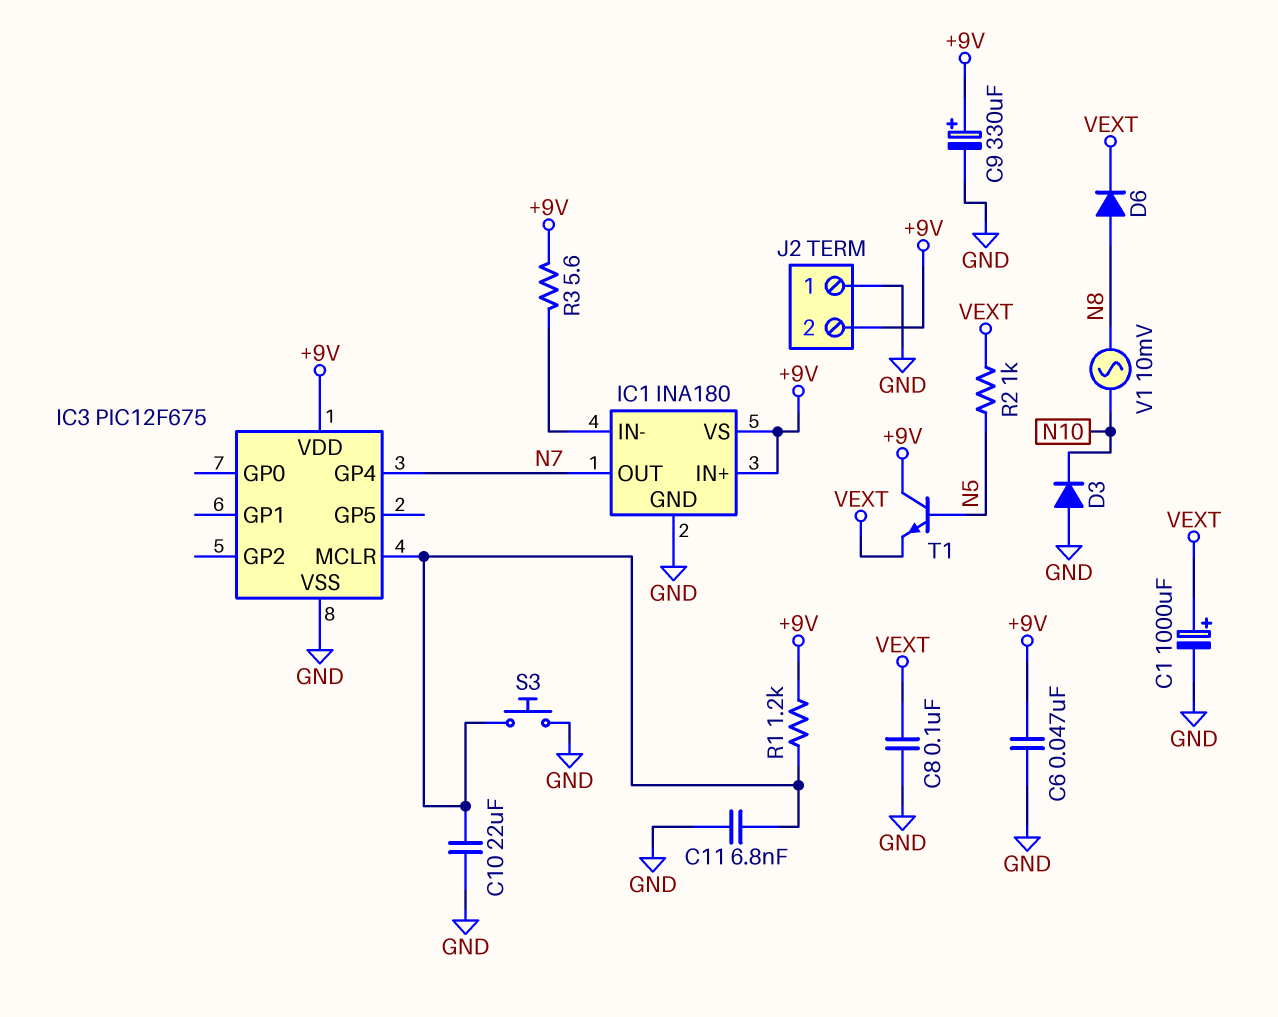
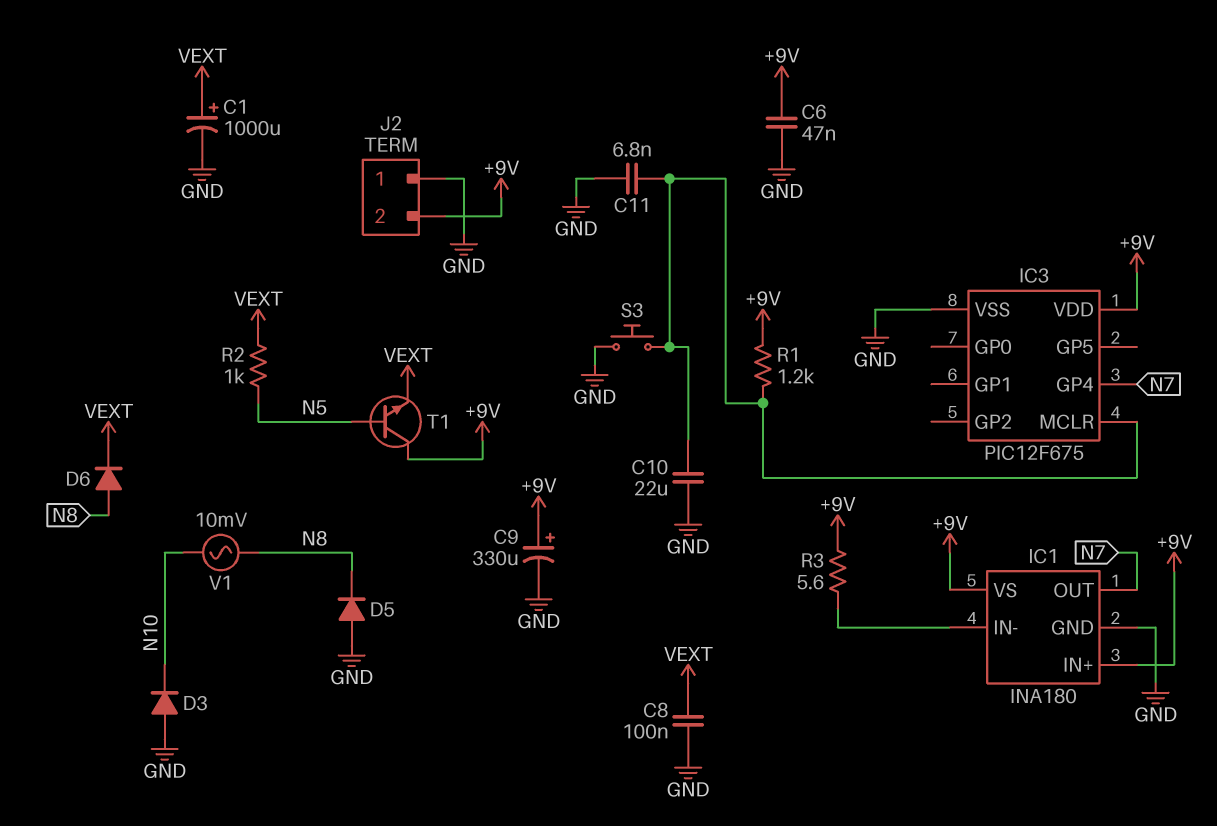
D5: none -> diode (A GND, K N8)

